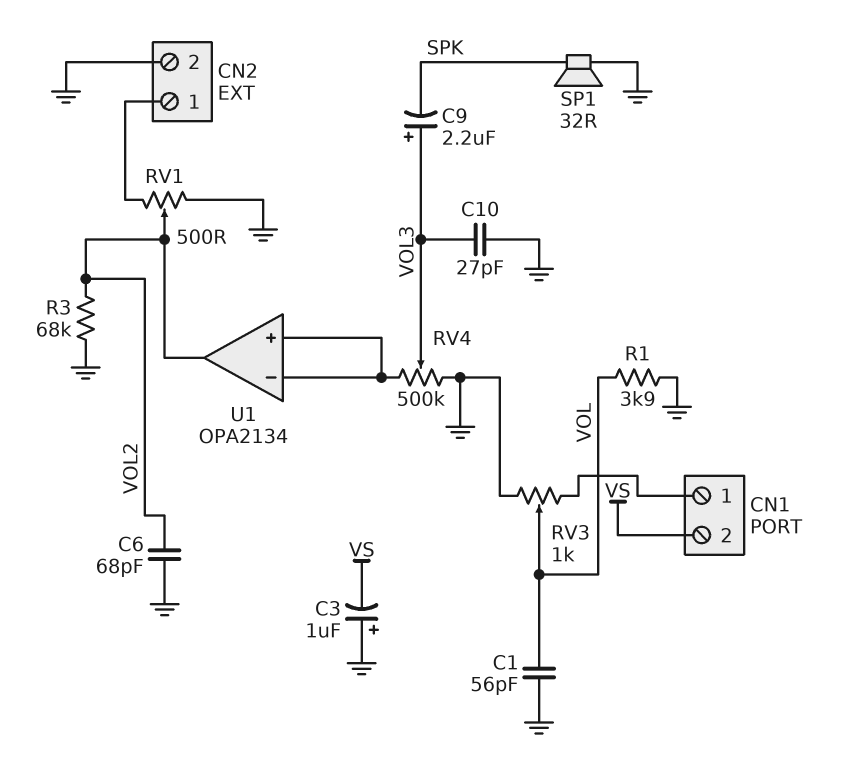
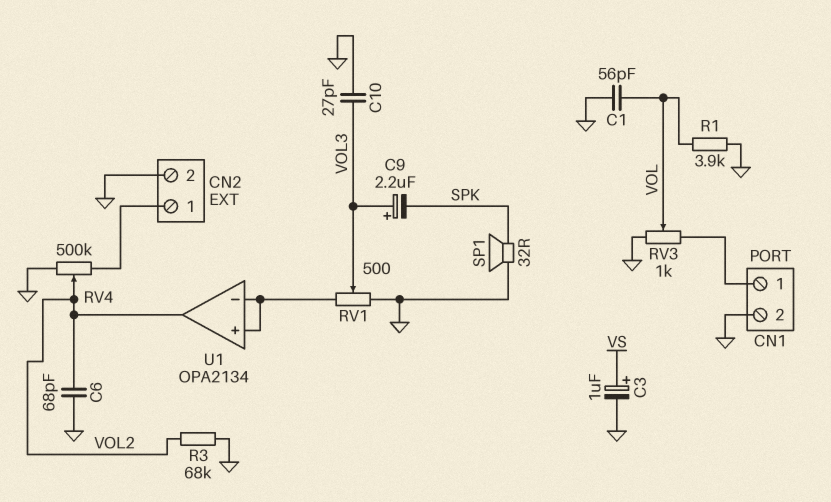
C3: 1uF (plus GND, minus VS) -> 1uF (plus VS, minus GND)
CN1 pin 2: VS -> GND
RV1: 500 (CN2/1, GND, wiper VOL2) -> 500 (GND, U1/in+, wiper VOL3)
RV4: 500k (GND, U1/in+, wiper VOL3) -> 500k (CN2/1, GND, wiper VOL2)

